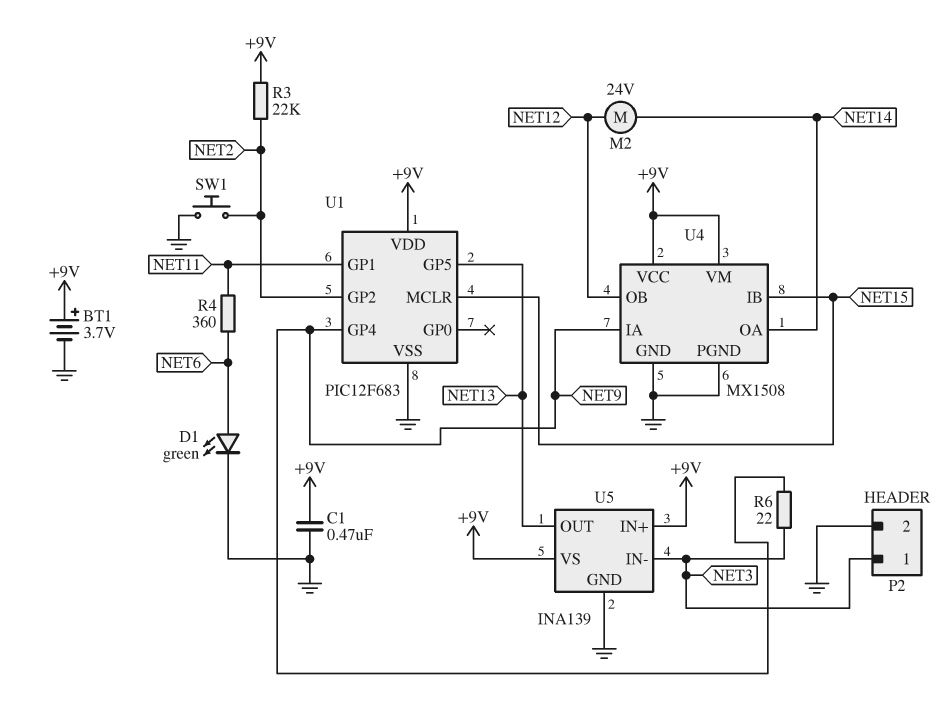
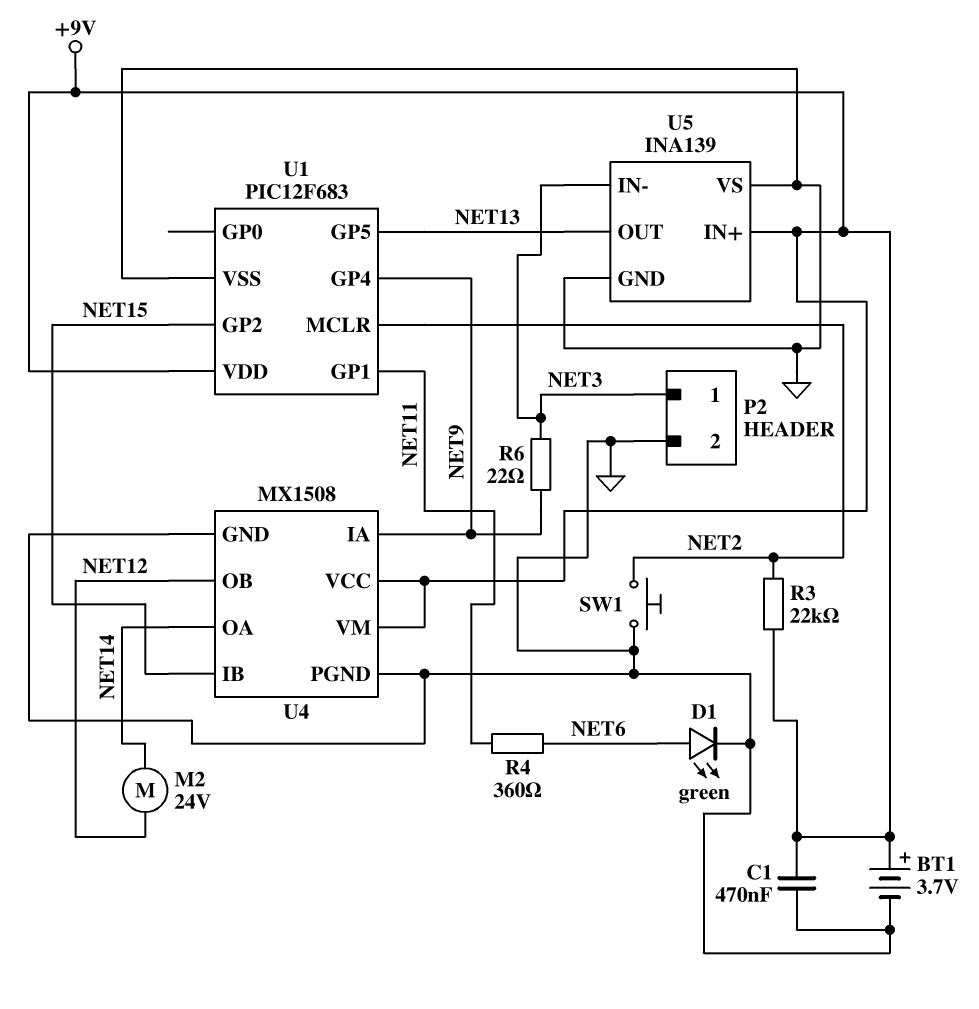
U1 pin GP2: NET2 -> NET15
U1 pin MCLR: NET15 -> NET2
U5 pin VS: +9V -> GND

